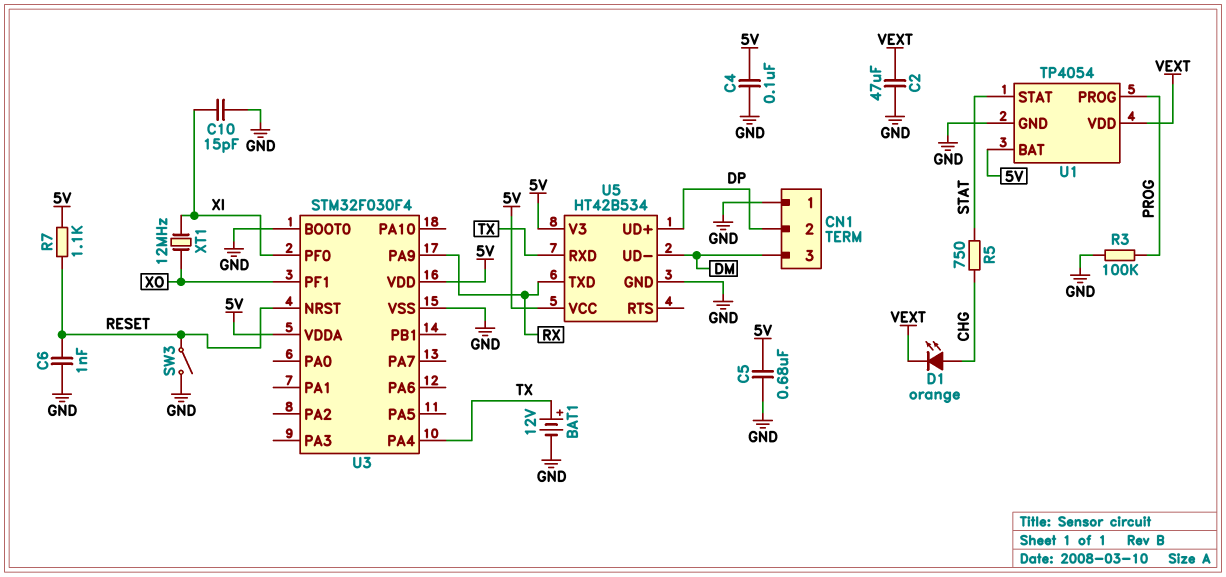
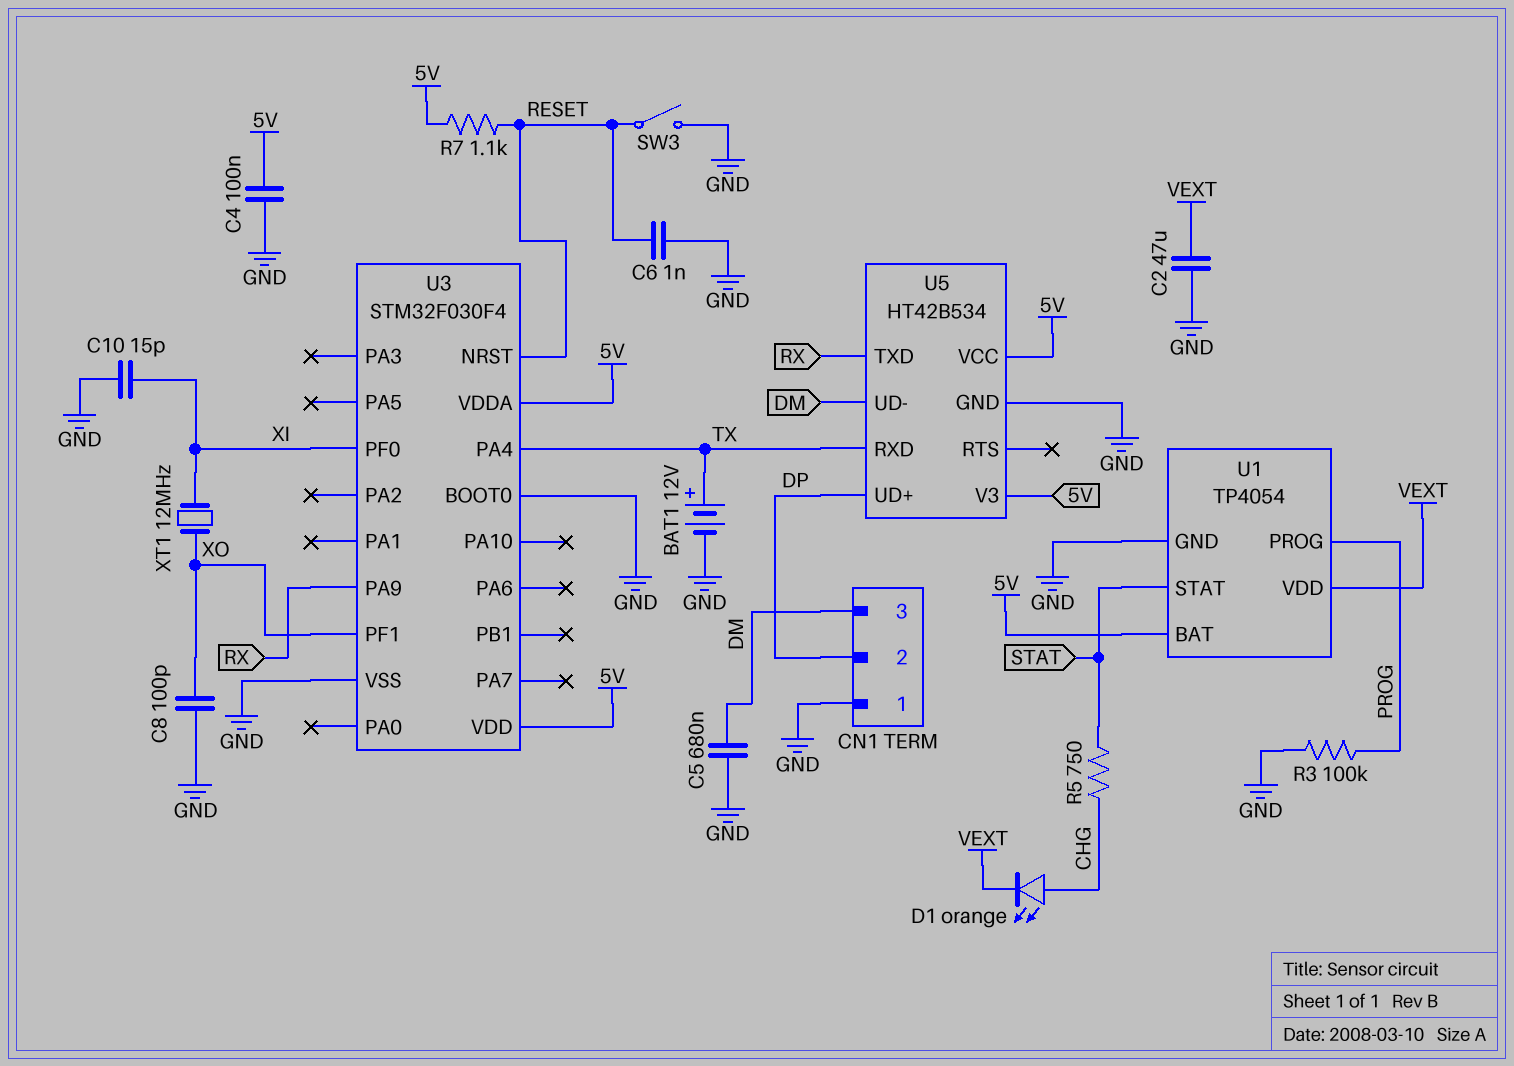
C5: 680nF (5V, GND) -> 680nF (DM, GND)
C8: none -> 100pF (GND, XO)

